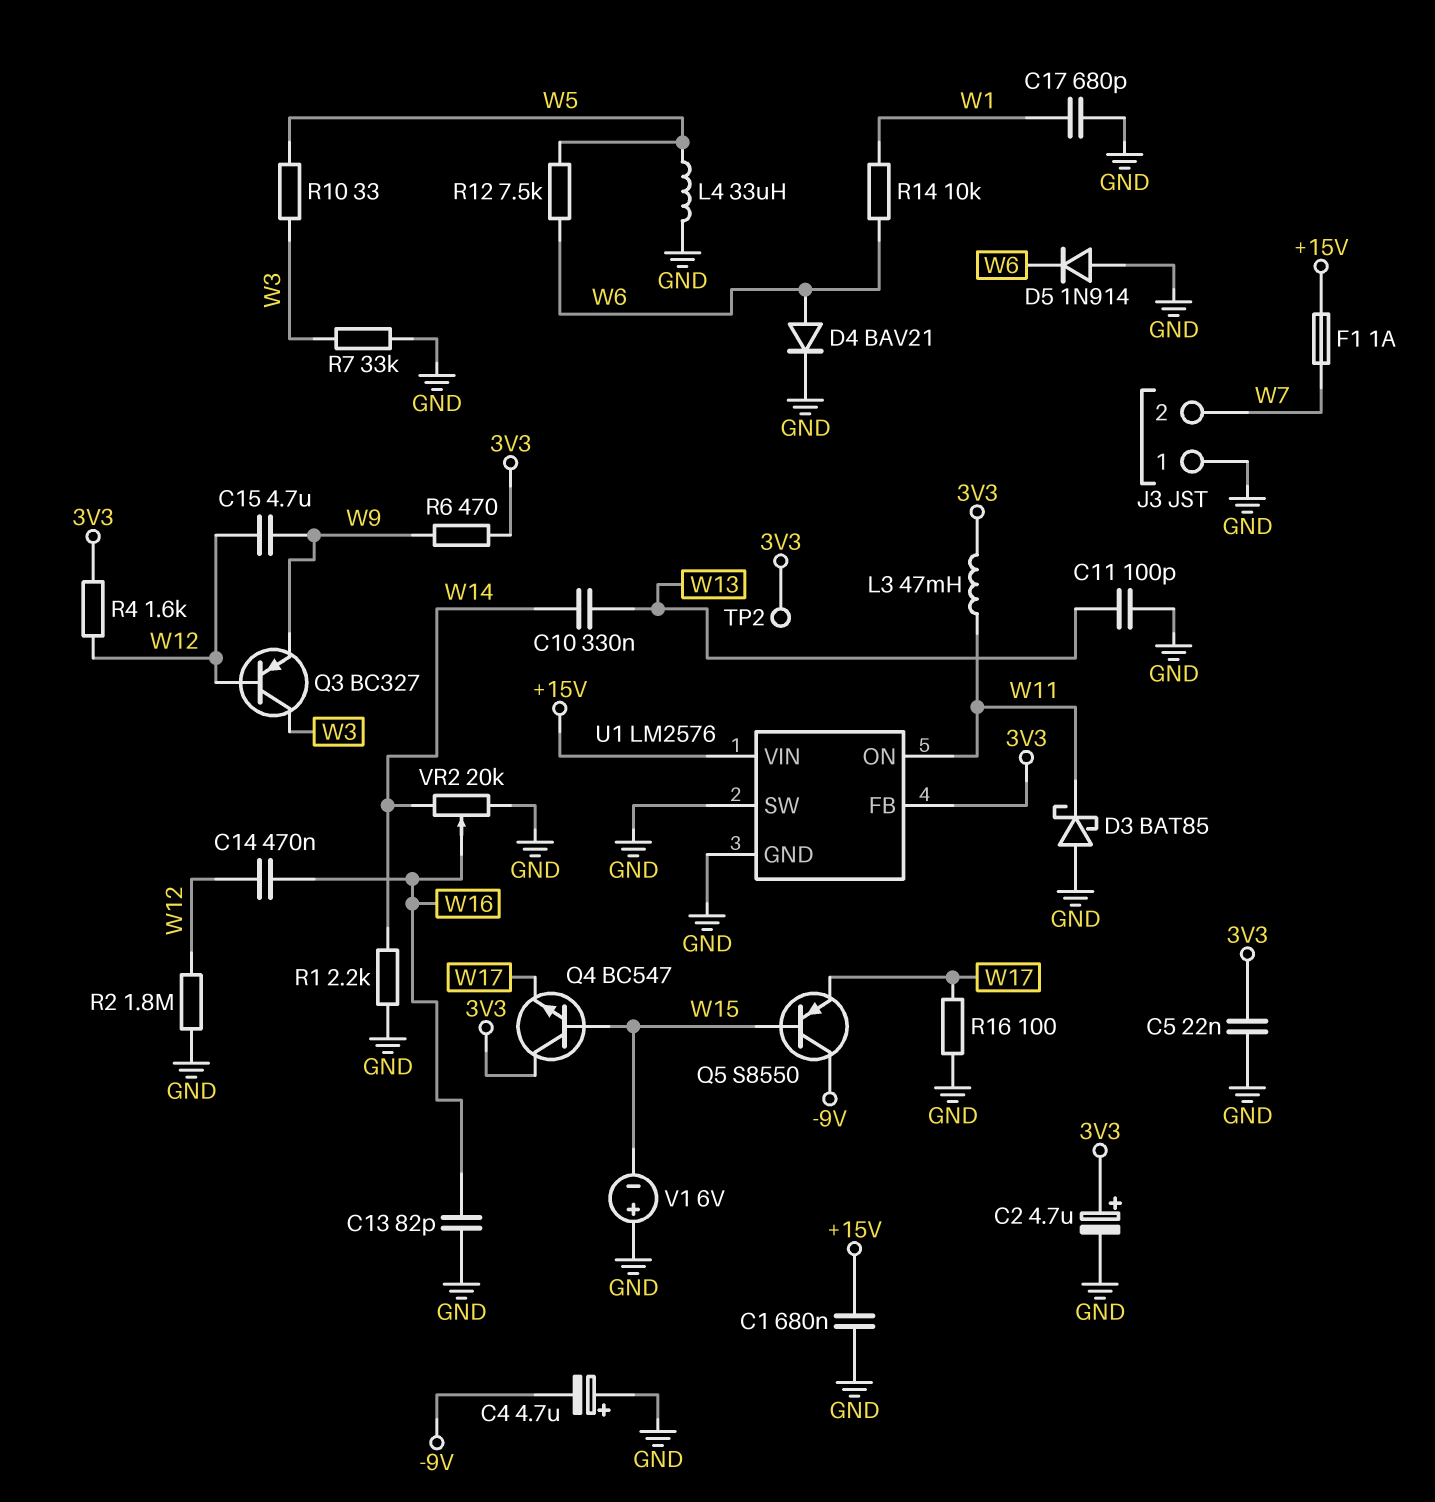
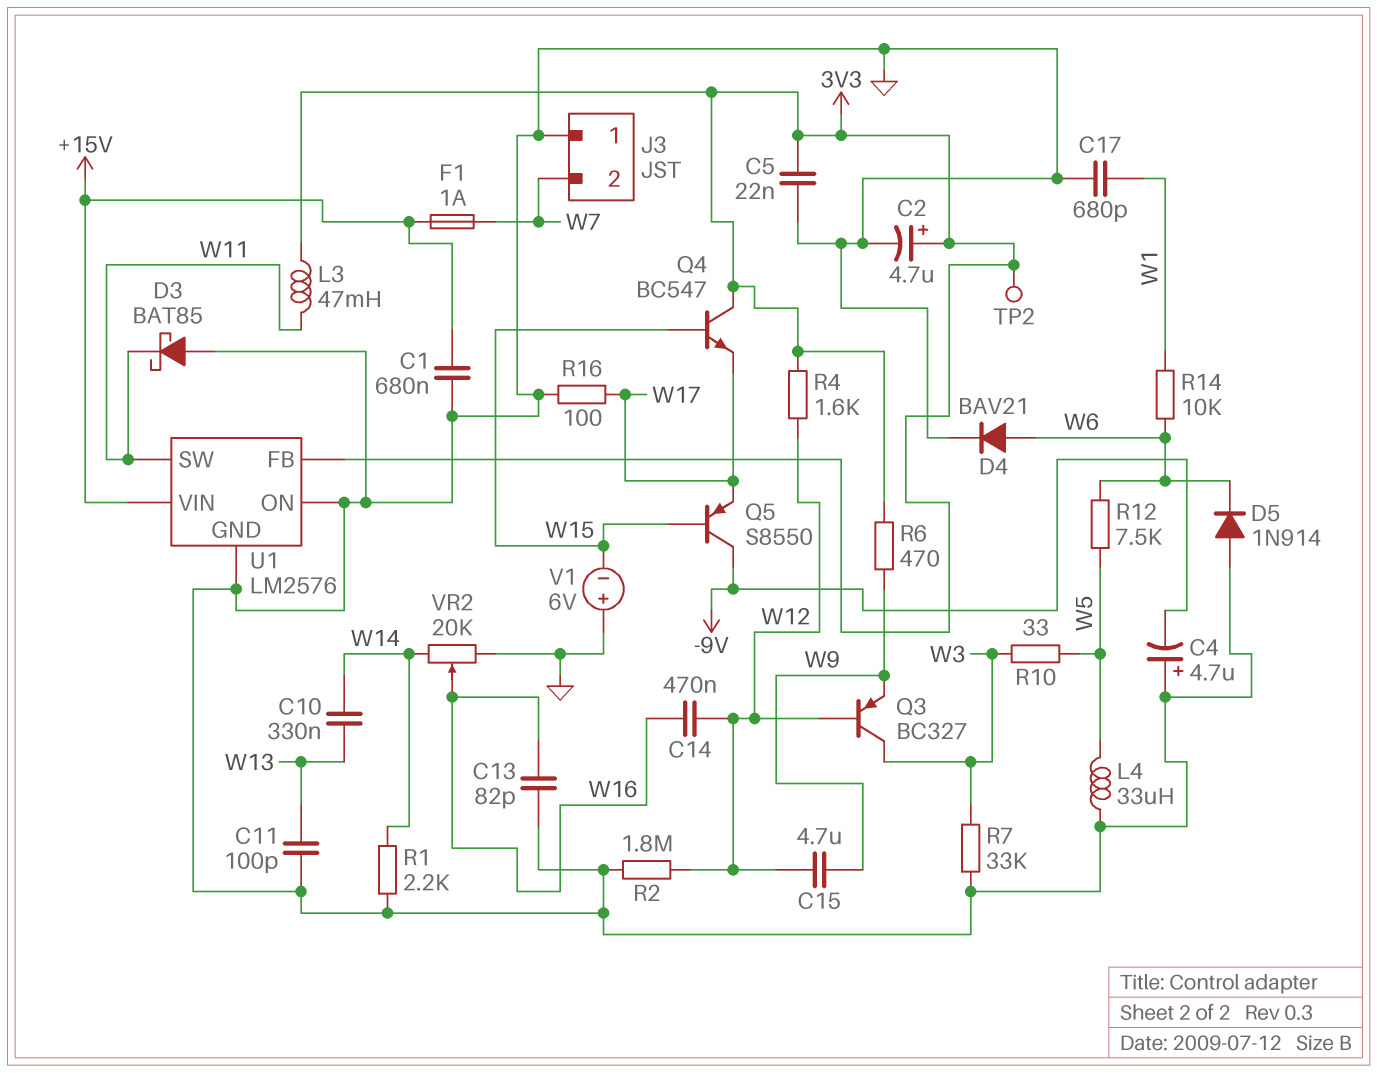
U1 pin ON: W11 -> GND
U1 pin SW: GND -> W11

